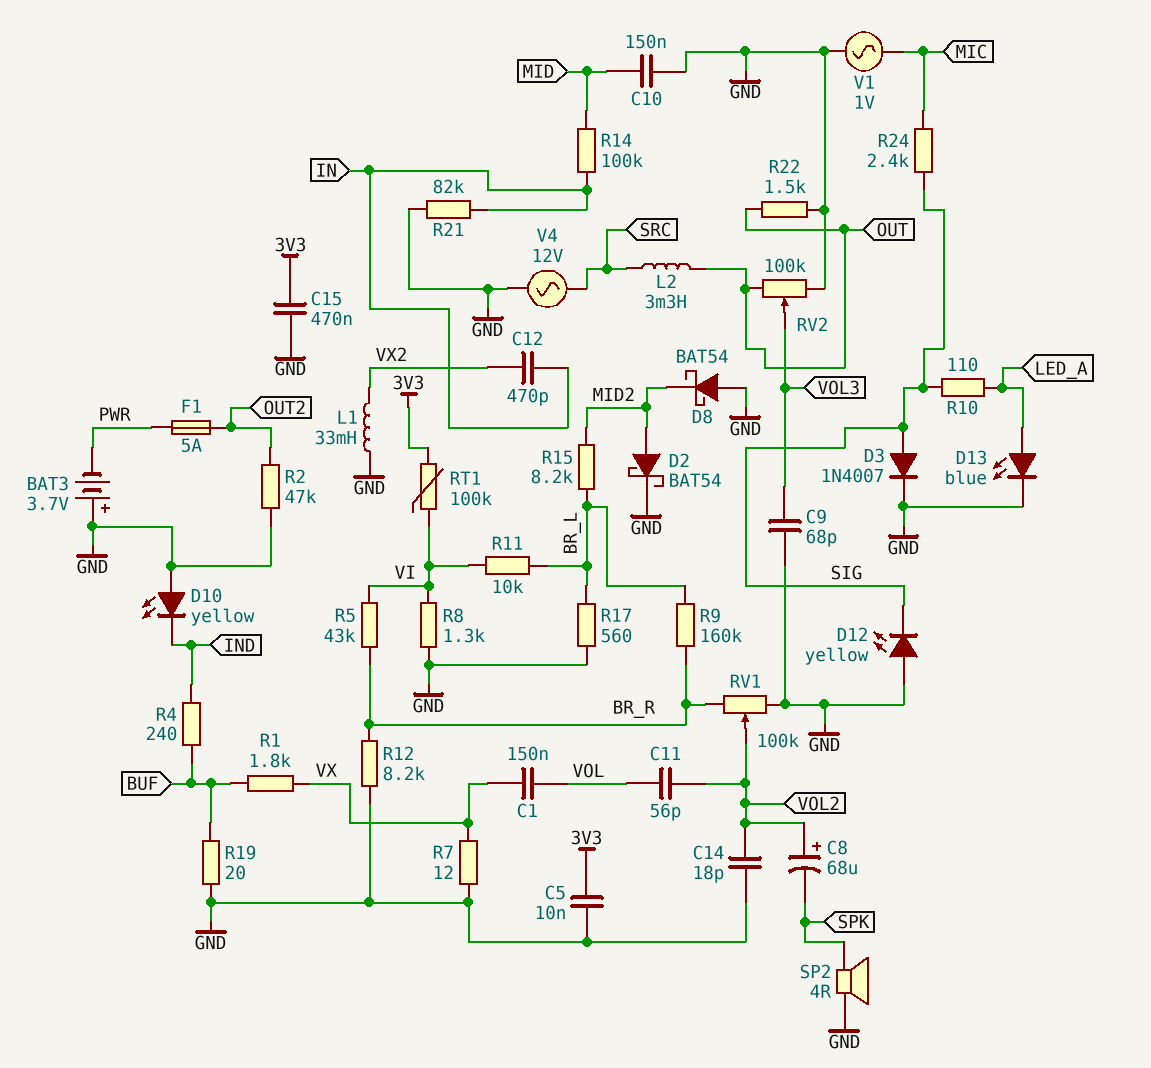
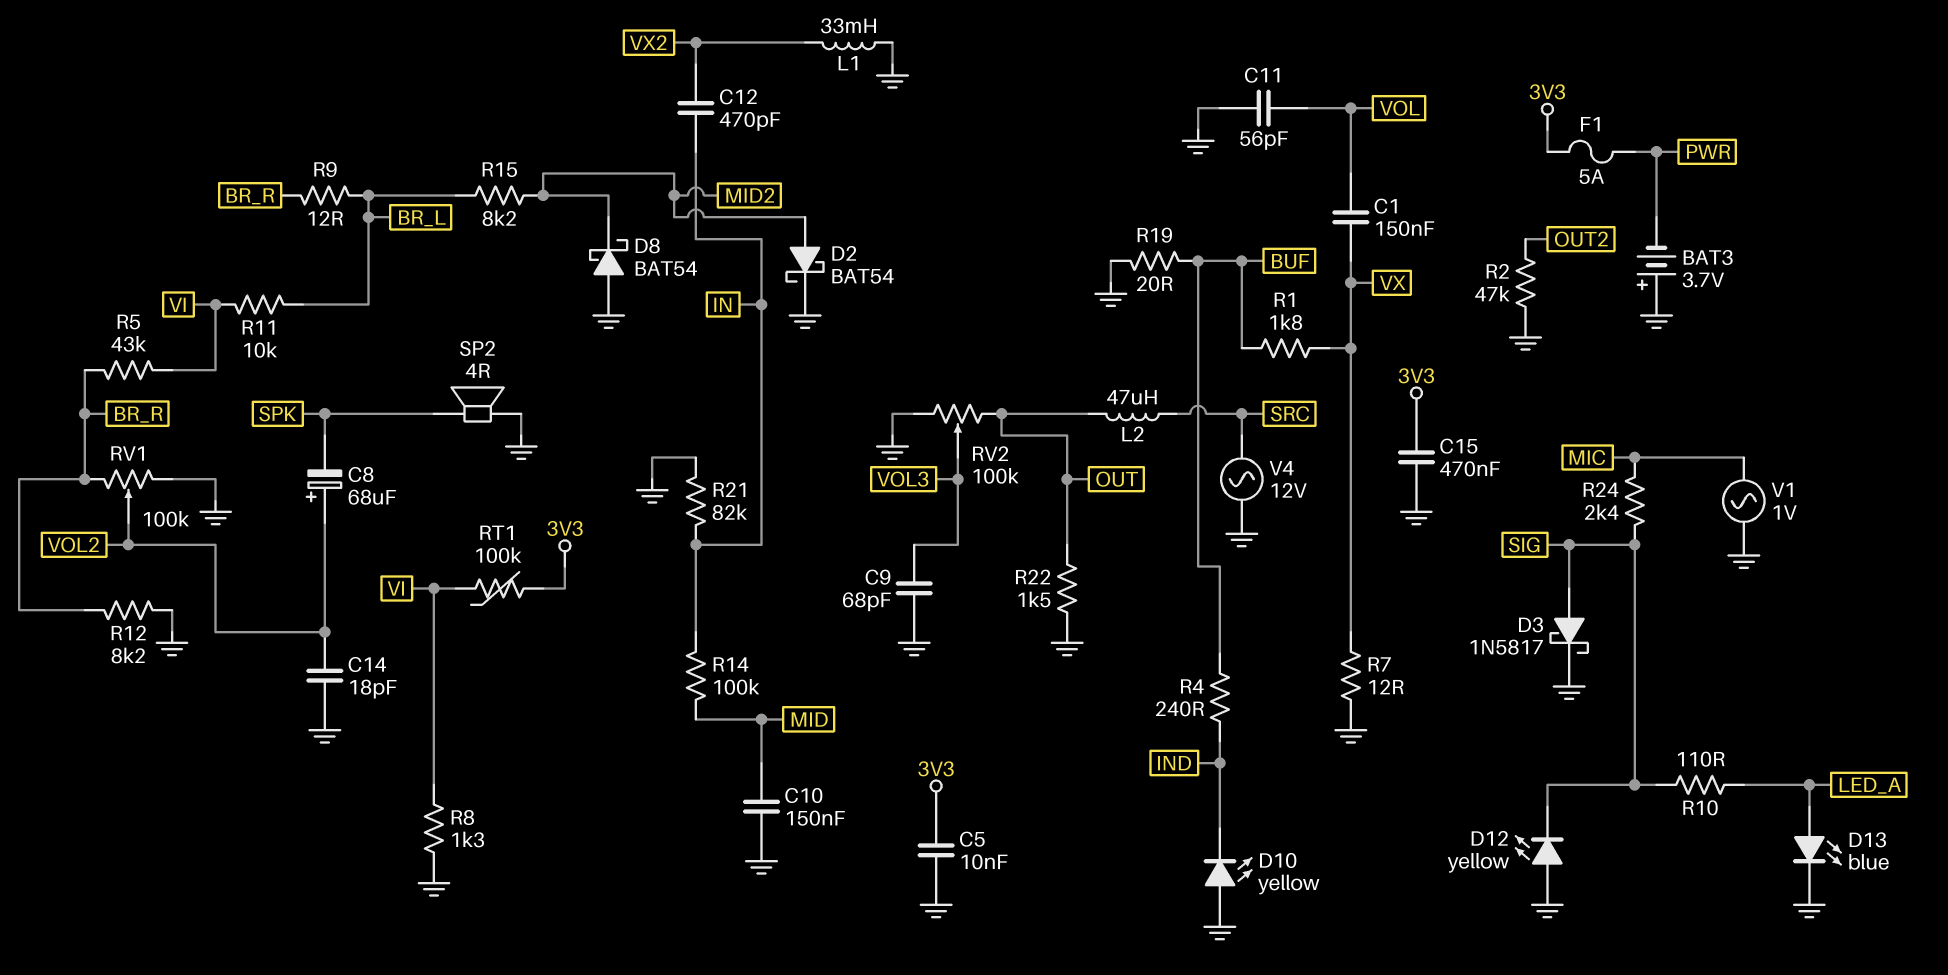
C11: 56pF (VOL, VOL2) -> 56pF (GND, VOL)
D3: diode 1N4007 (A SIG, K GND) -> schottky 1N5817 (A SIG, K GND)
F1: 5A (OUT2, PWR) -> 5A (3V3, PWR)
L2: 3.3mH (OUT, SRC) -> 47uH (OUT, SRC)
R9: 160k (BR_L, BR_R) -> 12 (BR_L, BR_R)
R17: 560 (BR_L, GND) -> none

